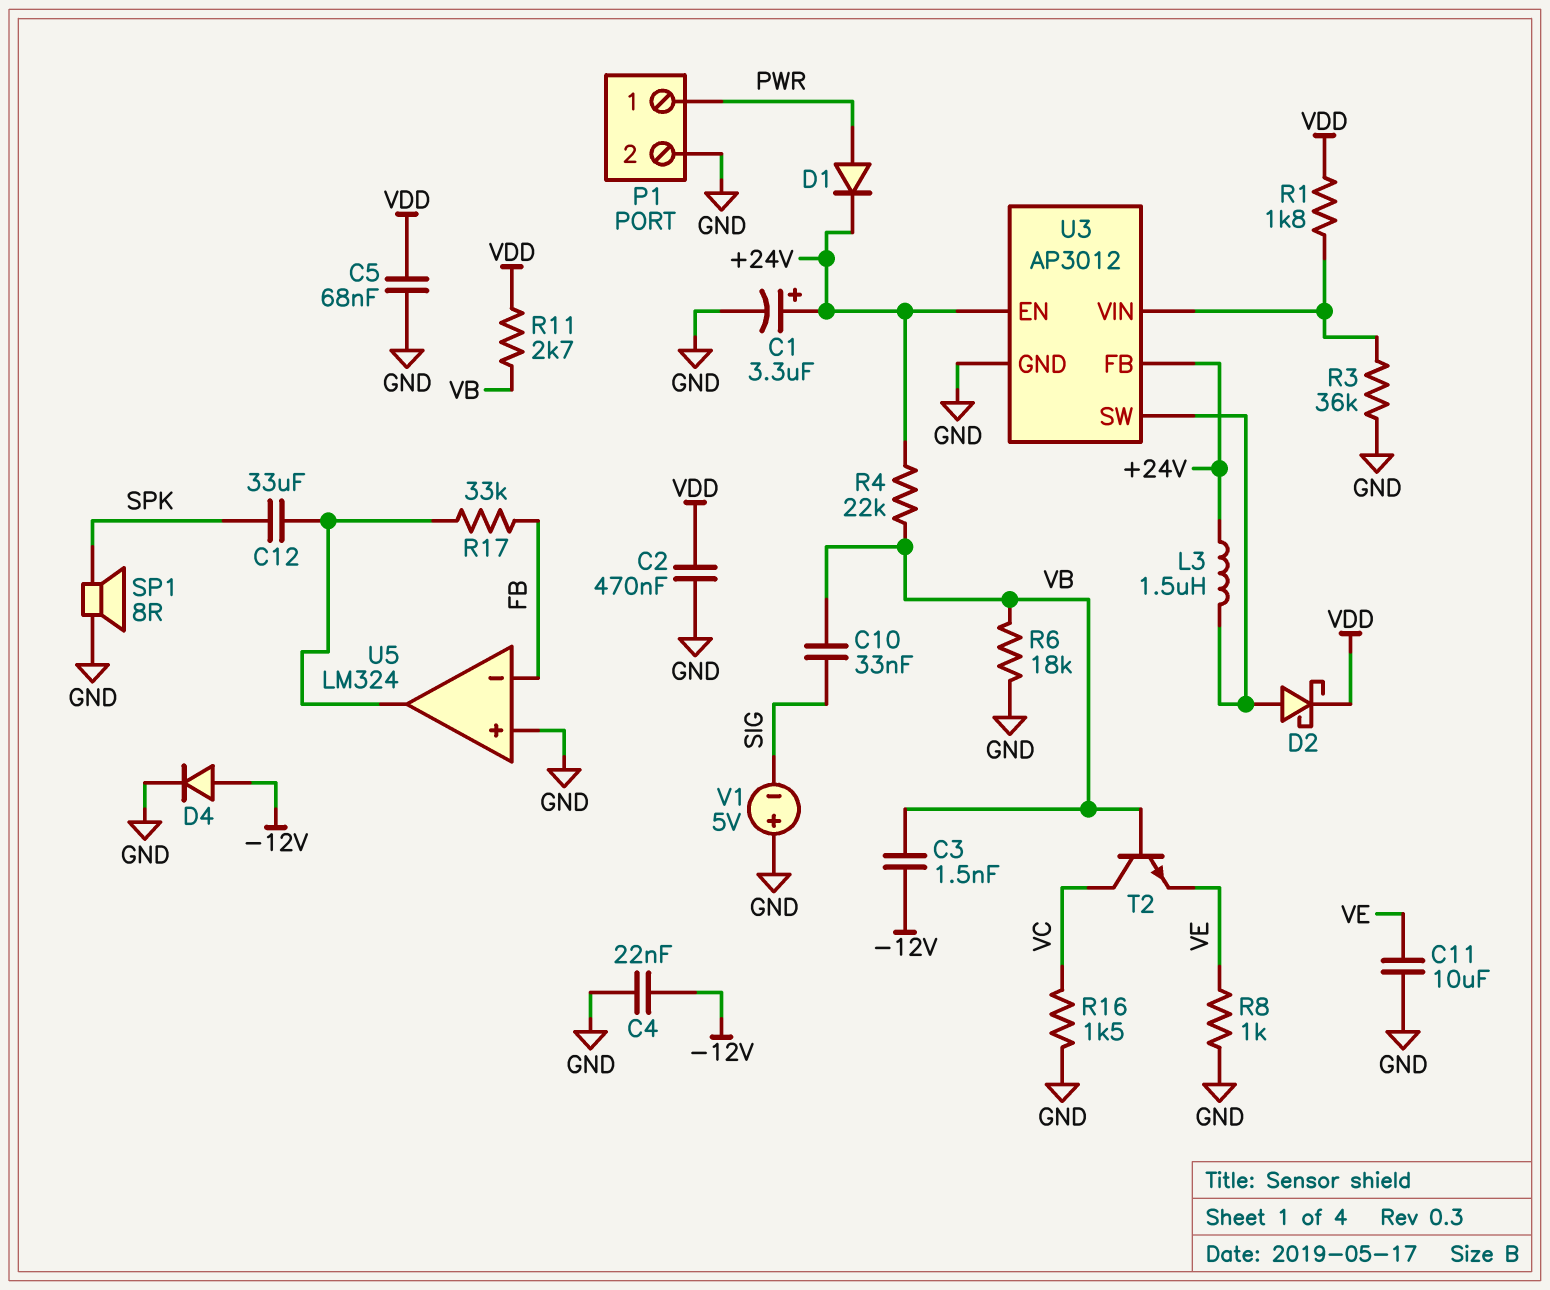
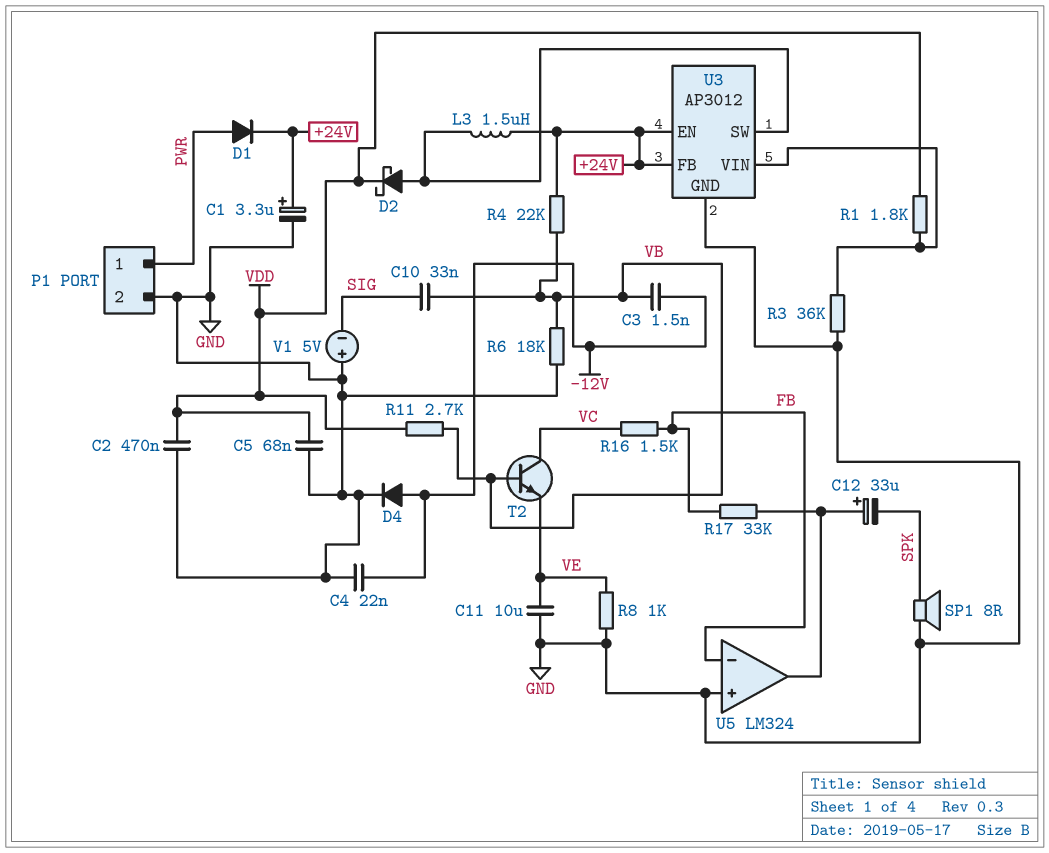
C12: 33uF (SPK, U5/out) -> 33uF (plus U5/out, minus SPK)
R16: 1.5k (GND, VC) -> 1.5k (FB, VC)

